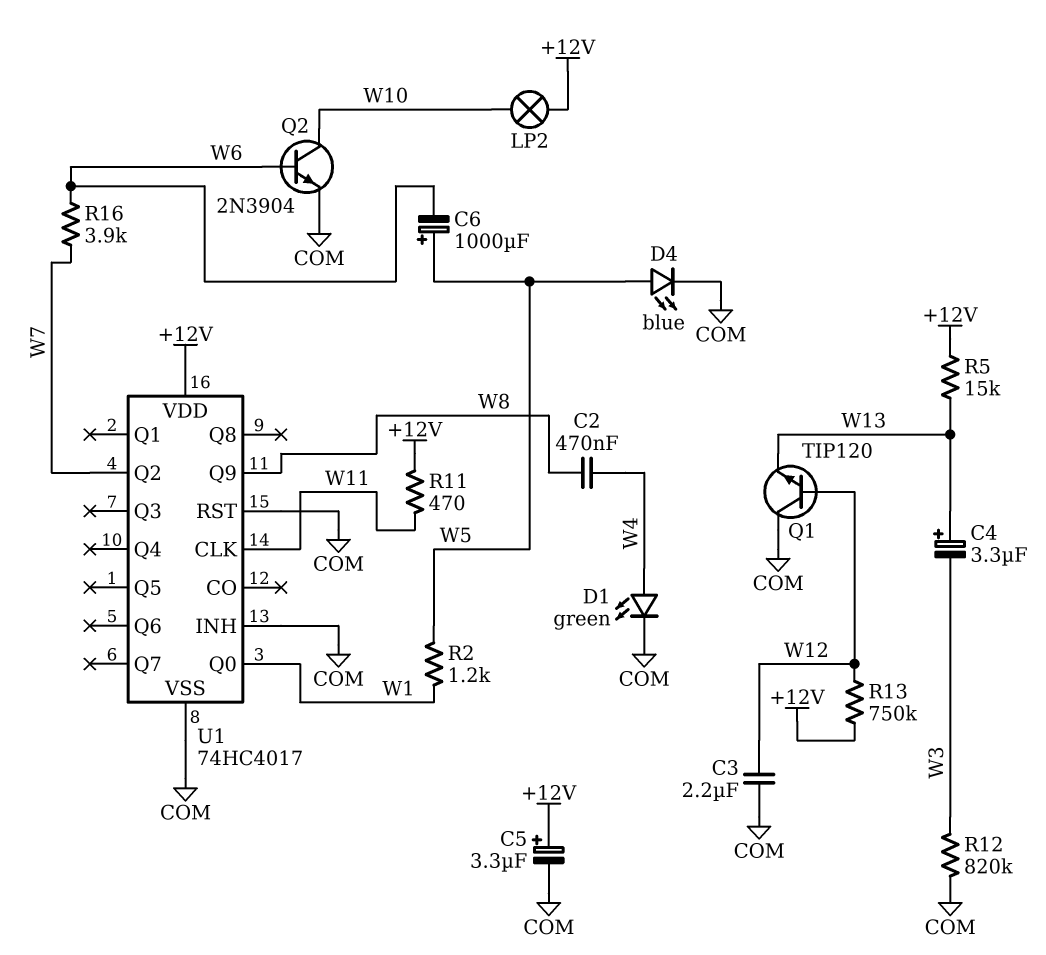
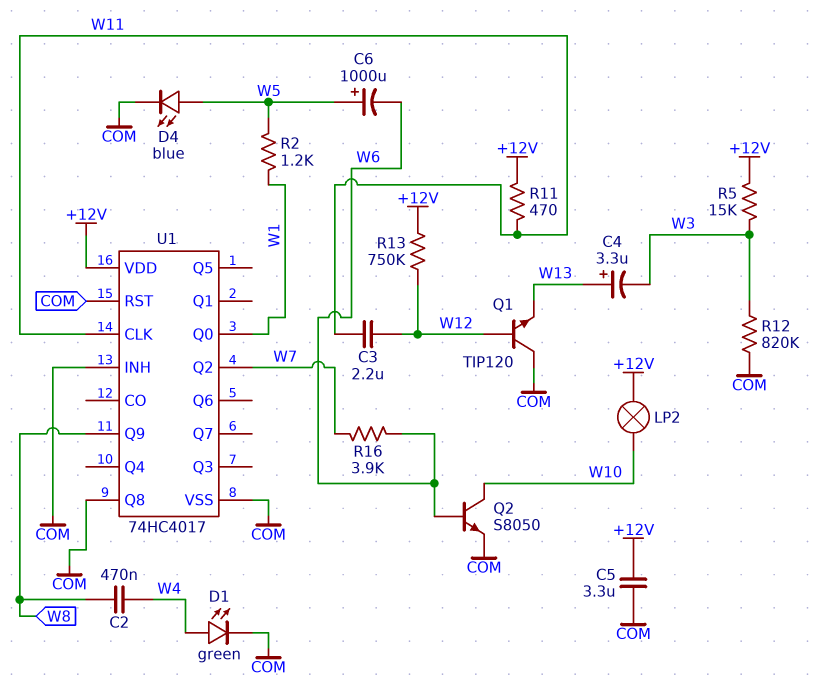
C3: 2.2uF (COM, W12) -> 2.2uF (W11, W12)
C5: 3.3uF (plus +12V, minus COM) -> 3.3uF (+12V, COM)
Q2: NPN 2N3904 (B W6, C W10, E COM) -> NPN S8050 (B W6, C W10, E COM)
R5: 15k (+12V, W13) -> 15k (+12V, W3)
U1 pin Q8: none -> COM

